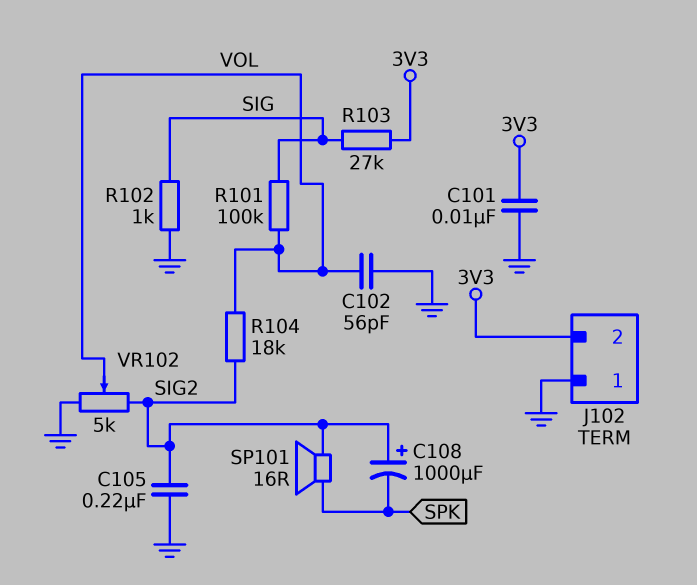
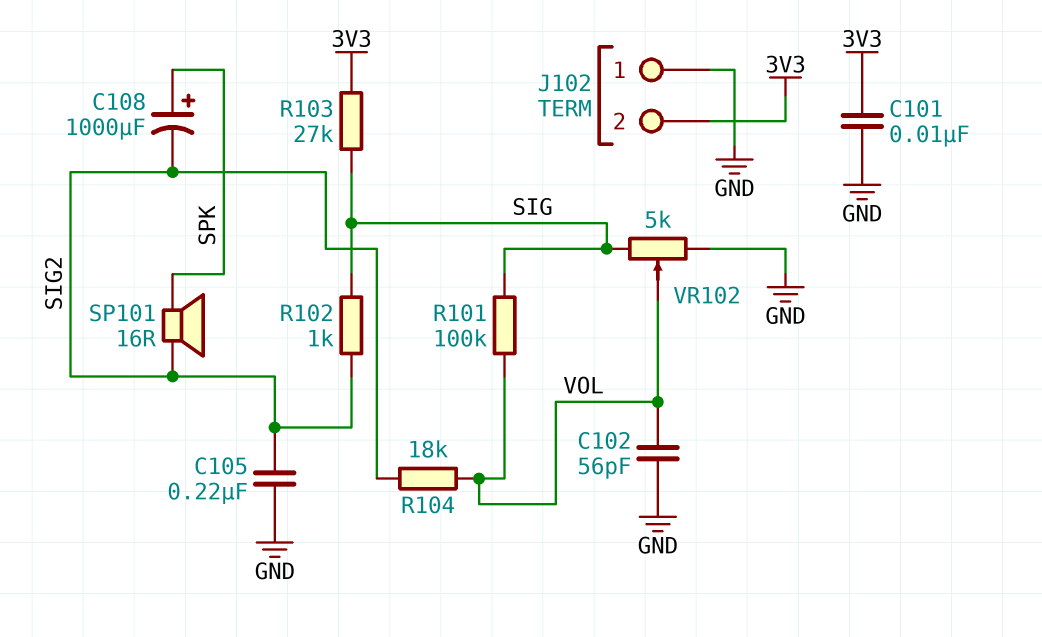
C108: 1000uF (plus SIG2, minus SPK) -> 1000uF (plus SPK, minus SIG2)
R102: 1k (GND, SIG) -> 1k (SIG, SIG2)
VR102: 5k (GND, SIG2, wiper VOL) -> 5k (GND, SIG, wiper VOL)

